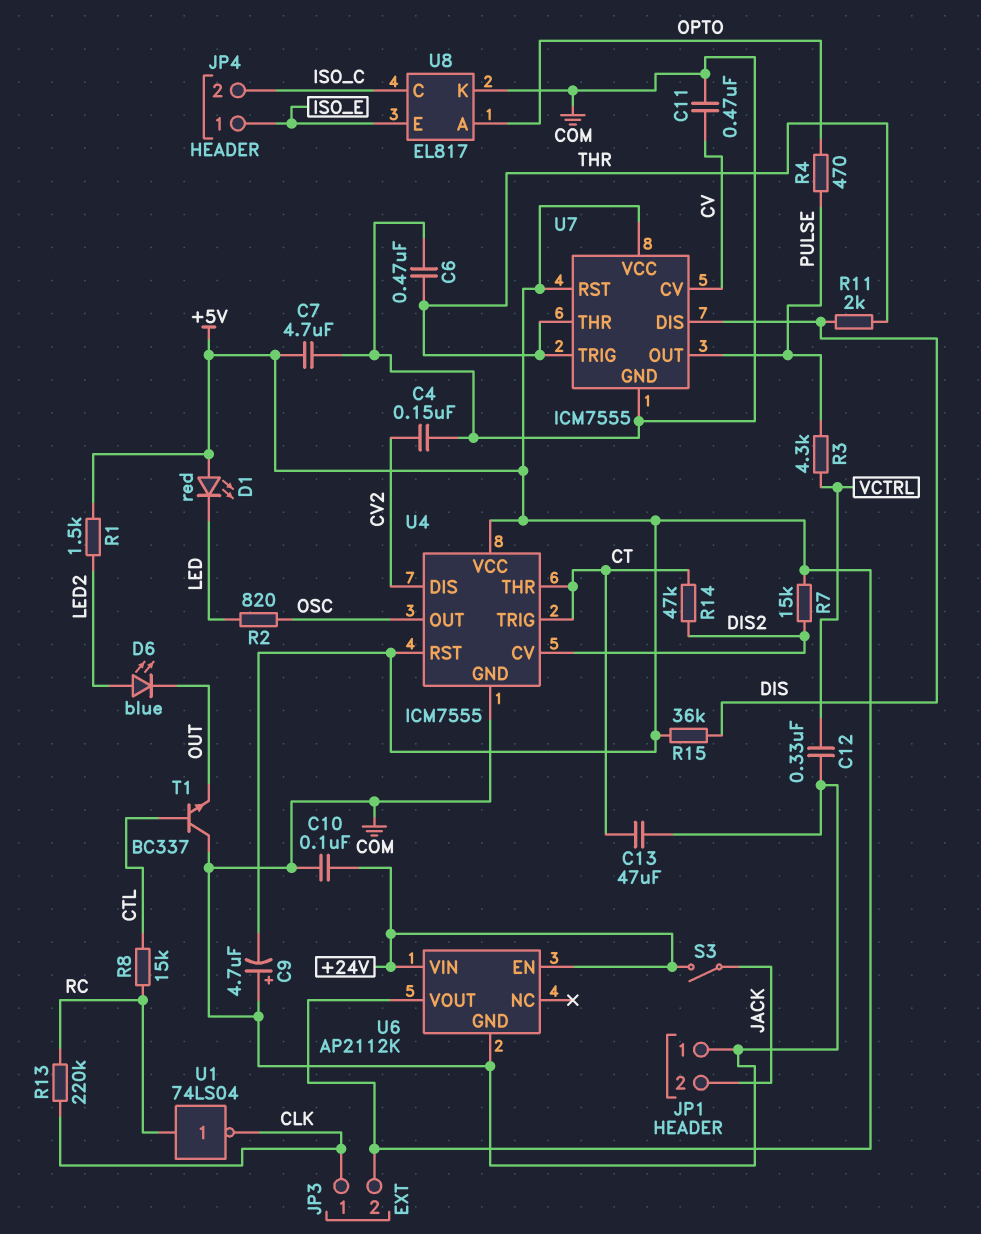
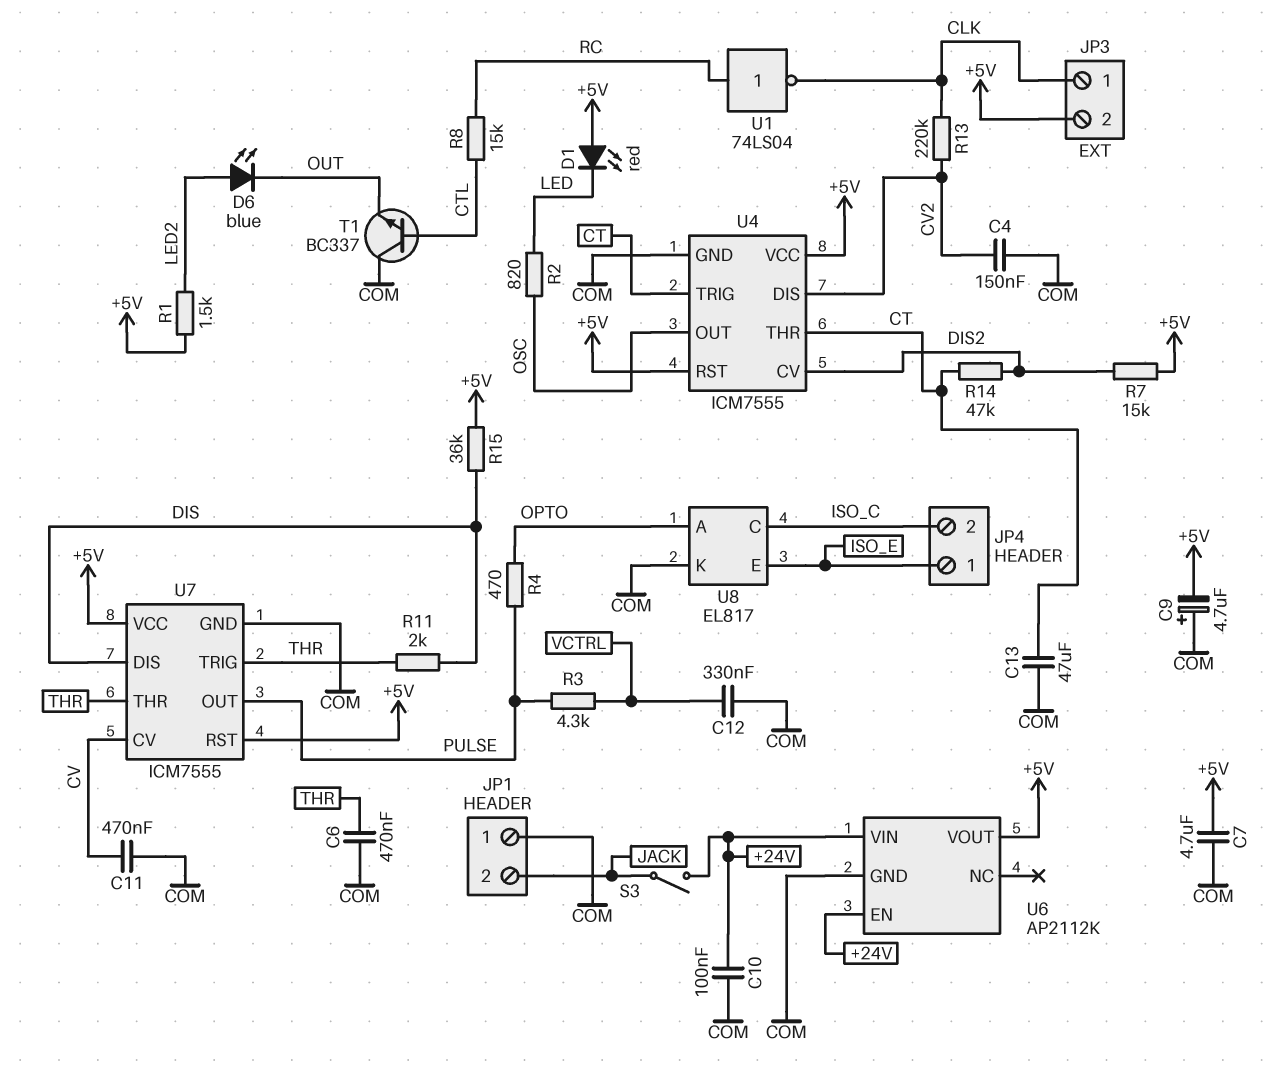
R13: 220k (CLK, RC) -> 220k (CLK, CV2)

